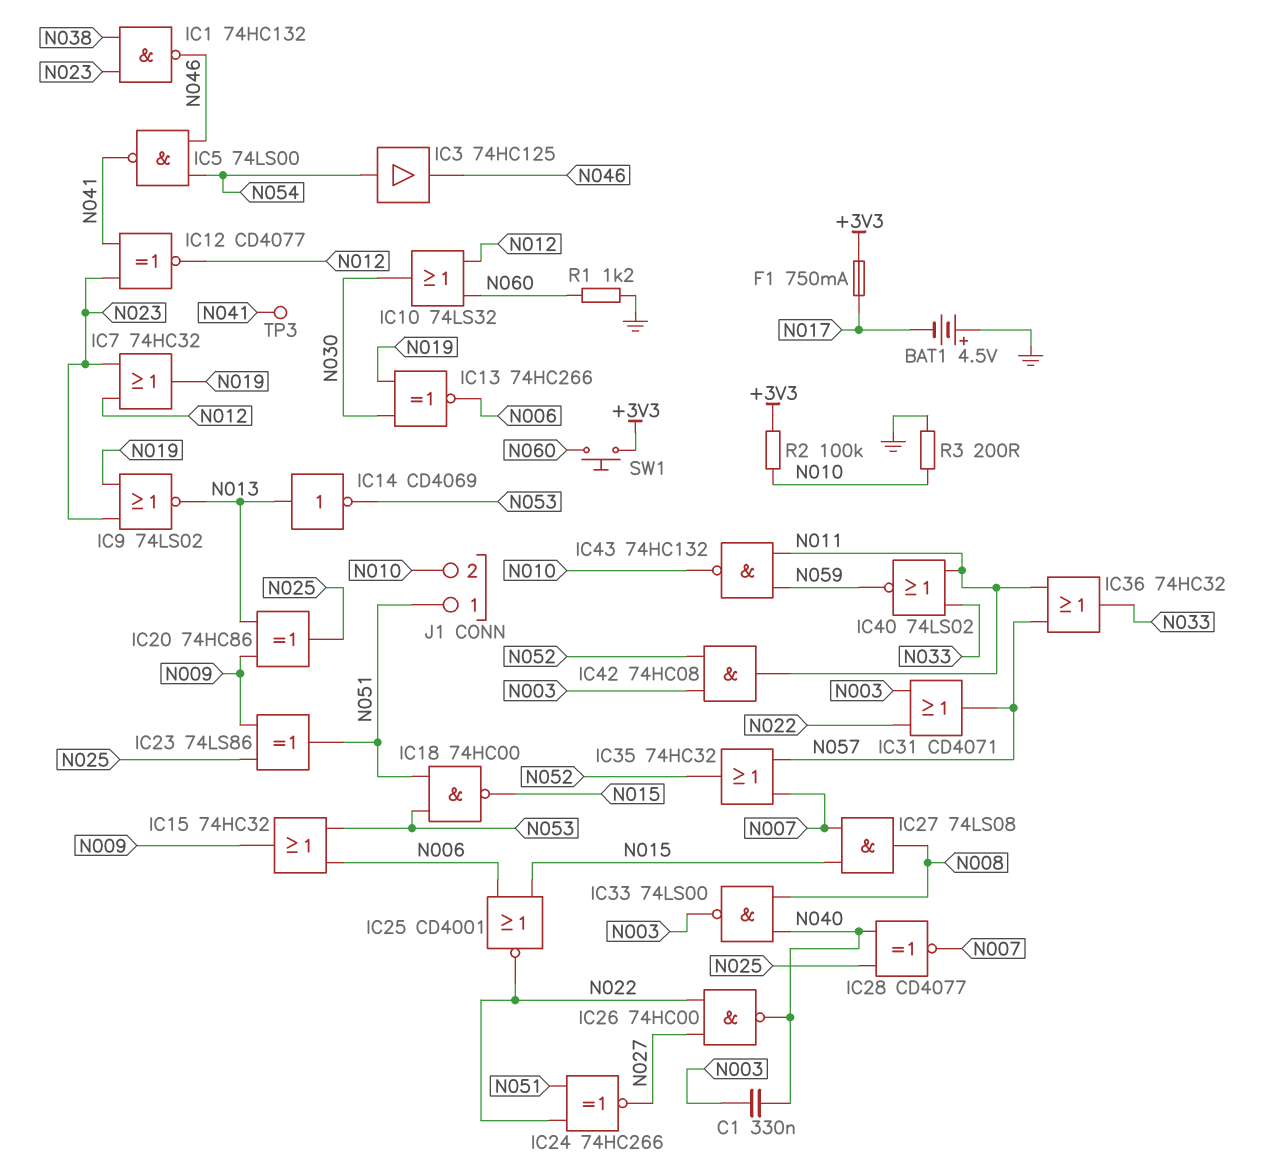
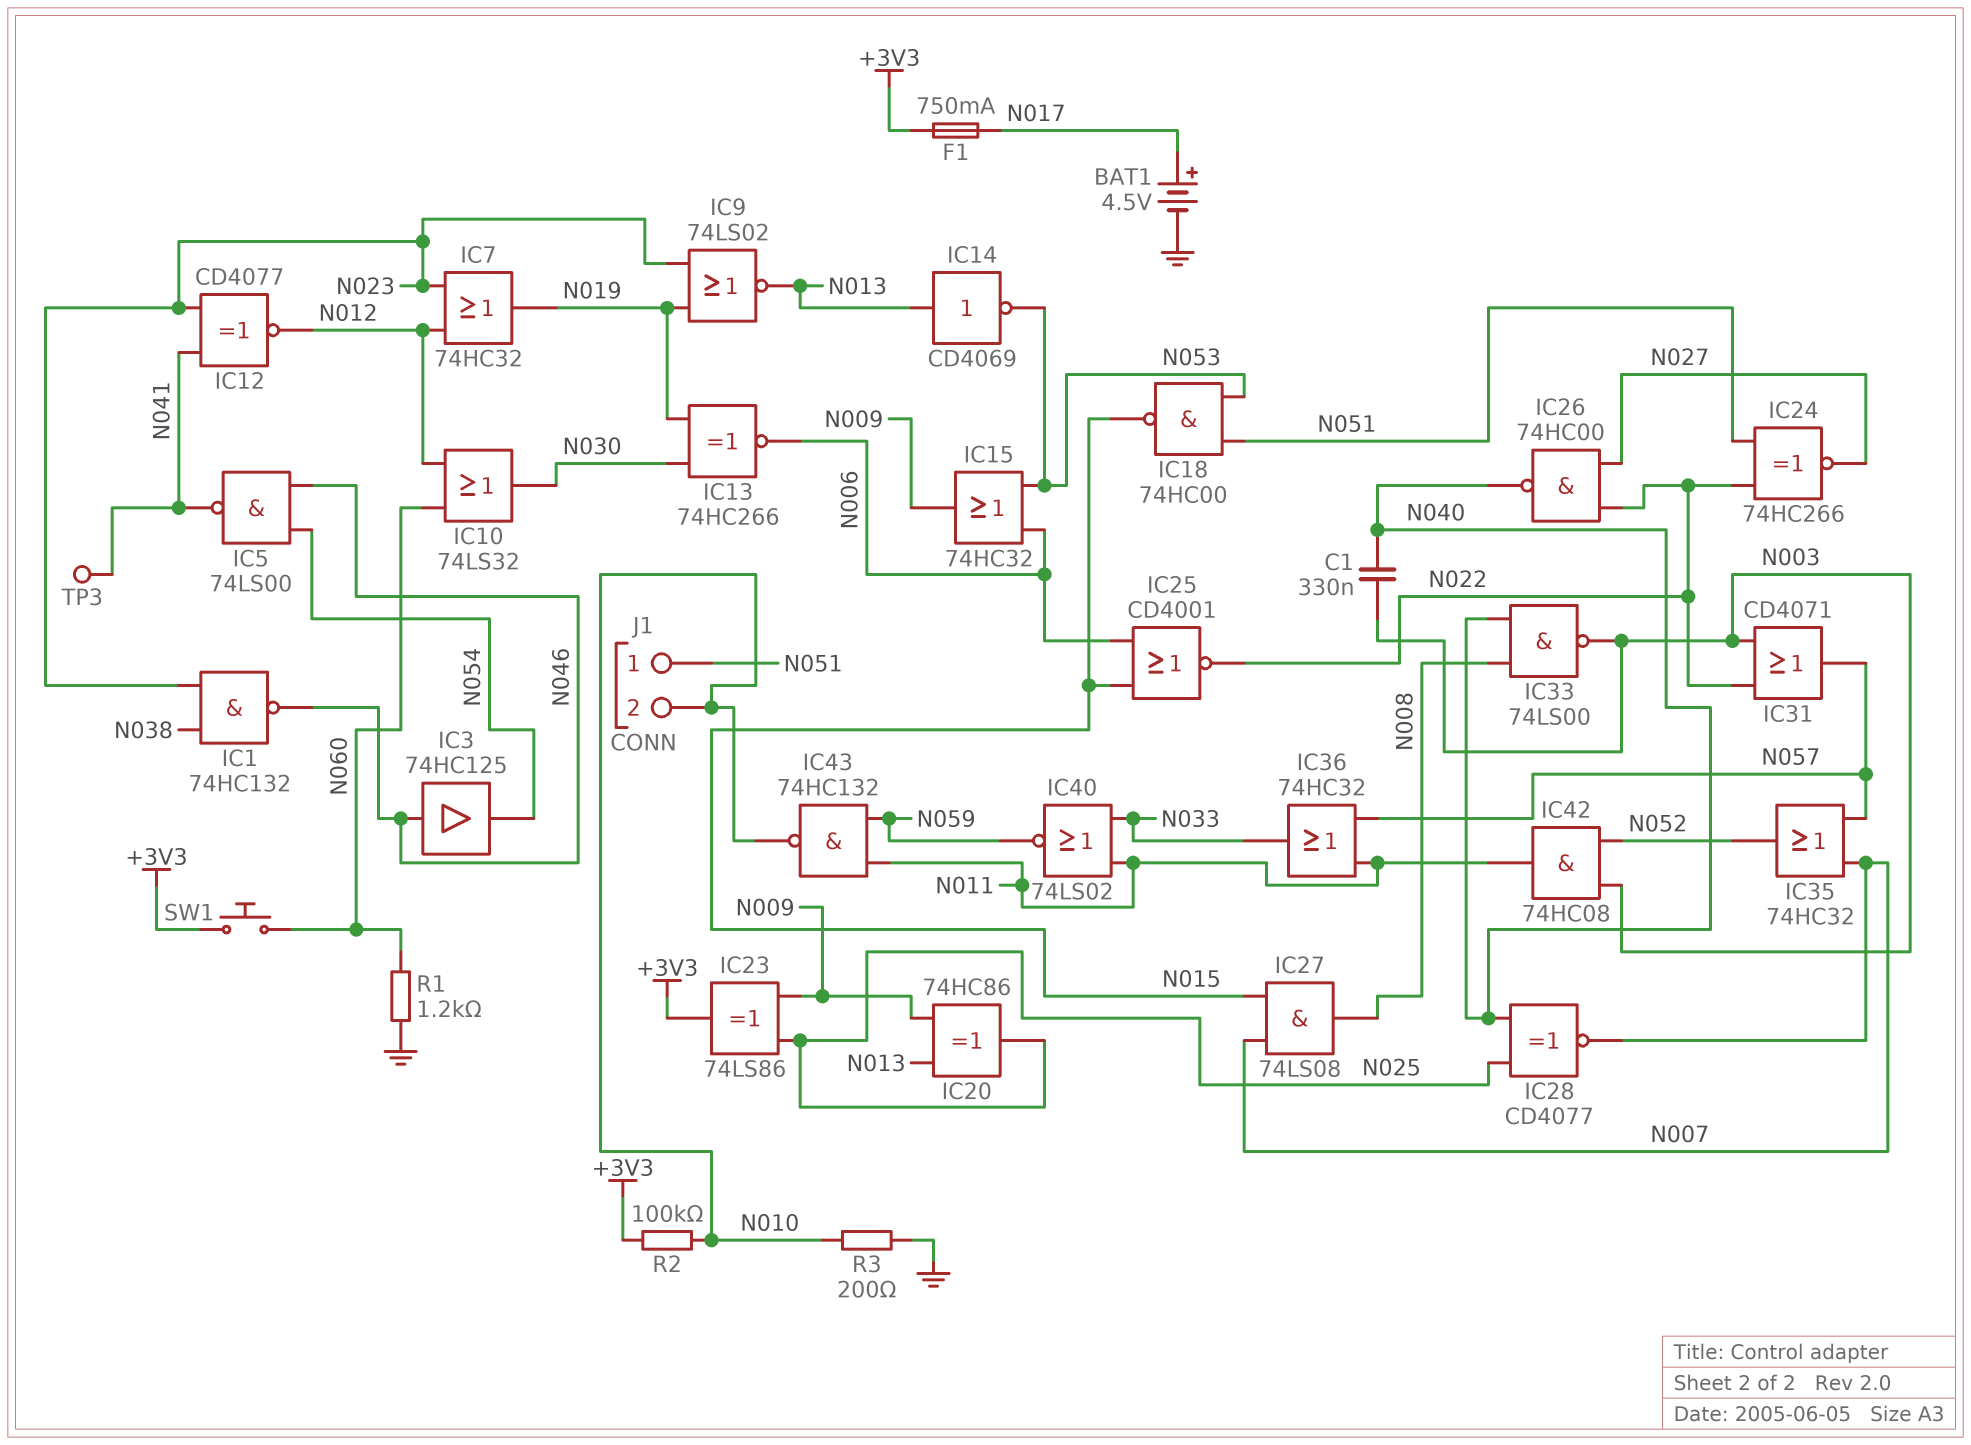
BAT1: 4.5V (plus GND, minus N017) -> 4.5V (plus N017, minus GND)
IC3: buffer 74HC125 (in N054, out N046) -> buffer 74HC125 (in N046, out N054)
IC23: XOR 74LS86 (in N009, in N025, out N051) -> XOR 74LS86 (in N009, in N025, out +3V3)

